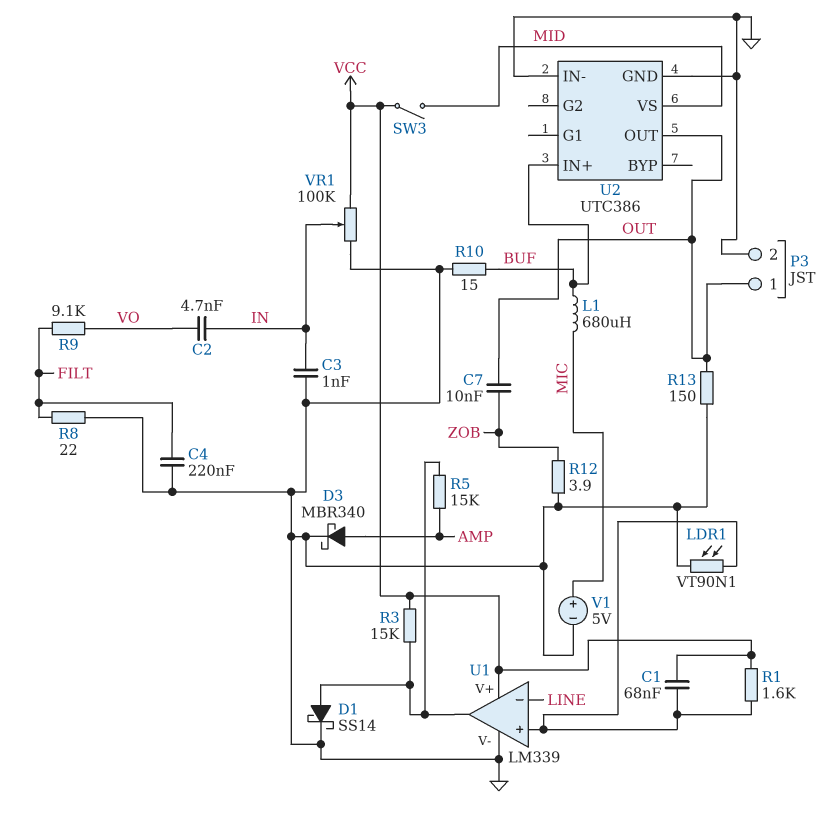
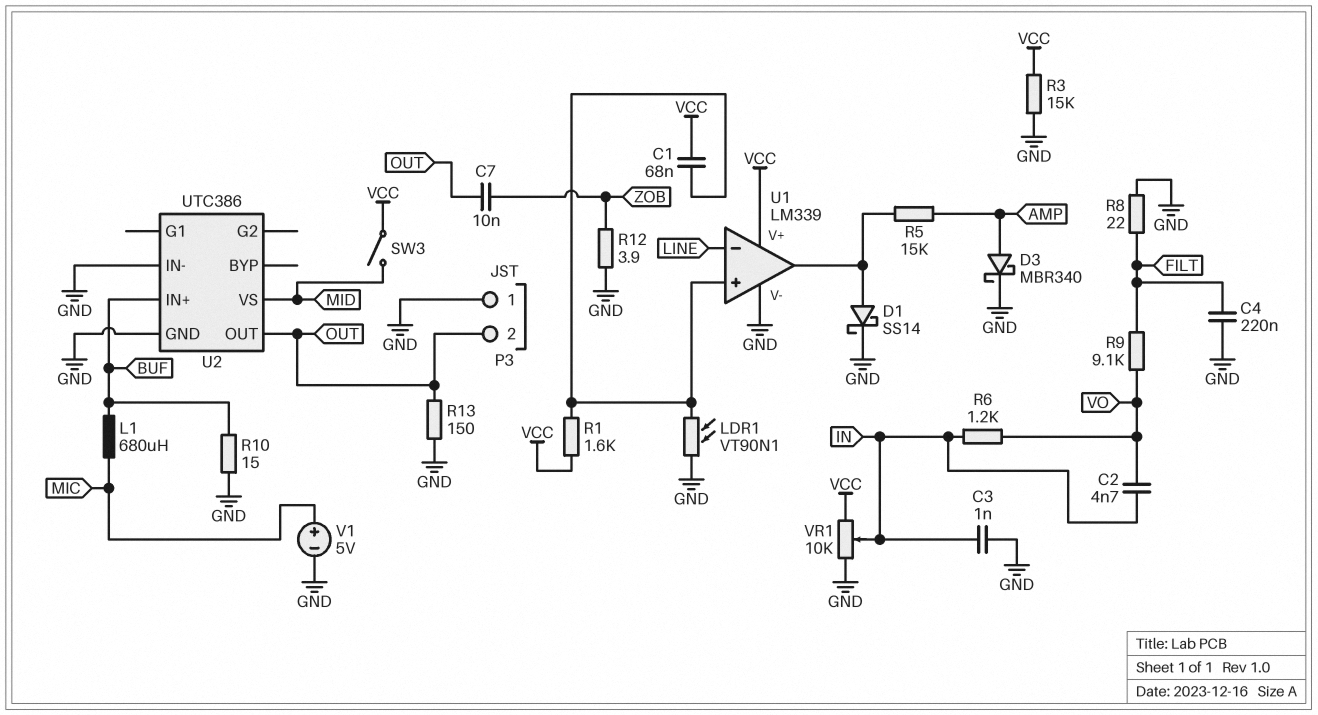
P3 pin 1: OUT -> GND
P3 pin 2: GND -> OUT
R3: 15k (U1/out, VCC) -> 15k (GND, VCC)
R6: none -> 1.2k (IN, VO)
VR1: 100k (GND, VCC, wiper IN) -> 10k (GND, VCC, wiper IN)

